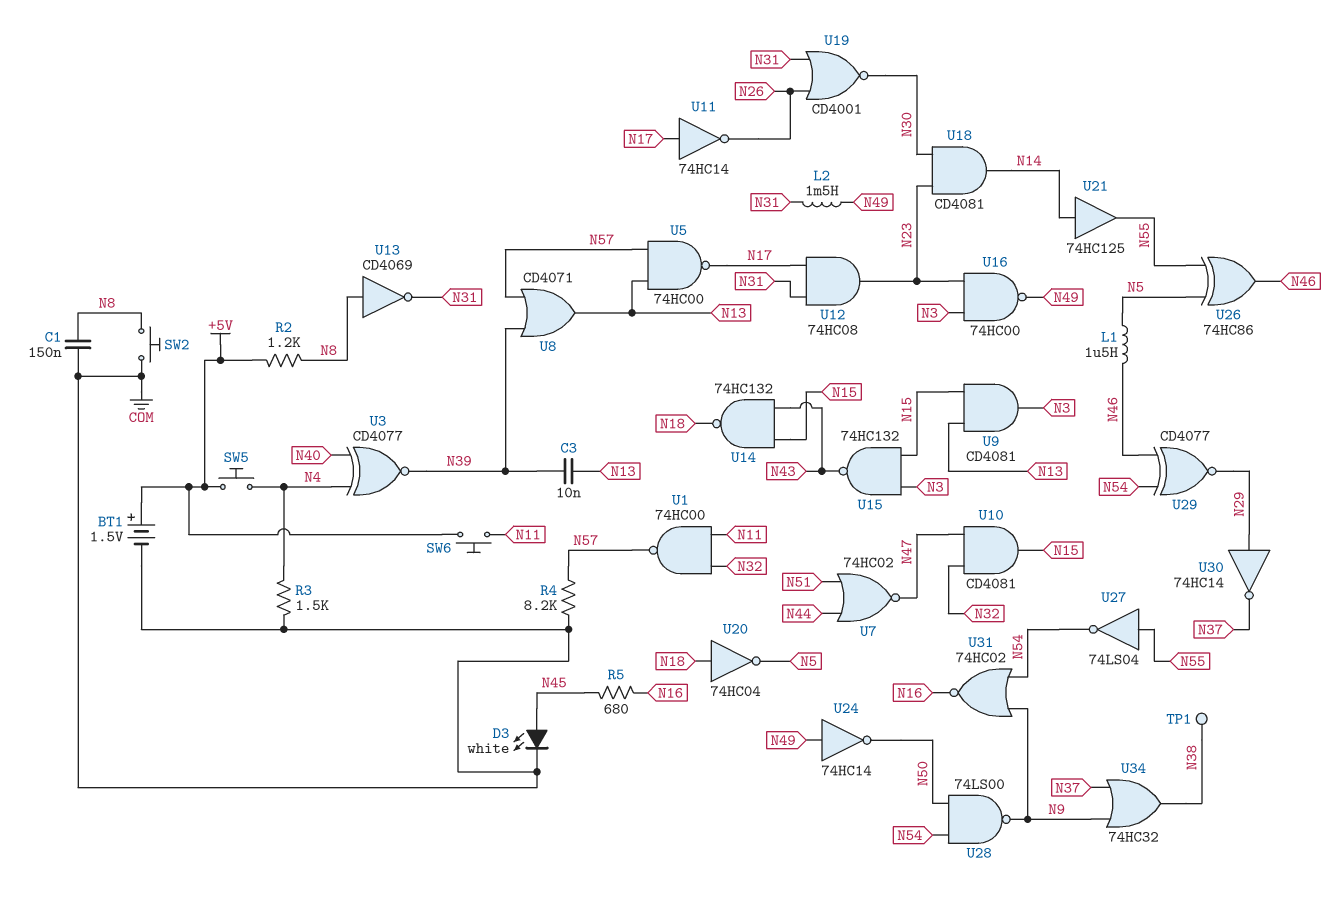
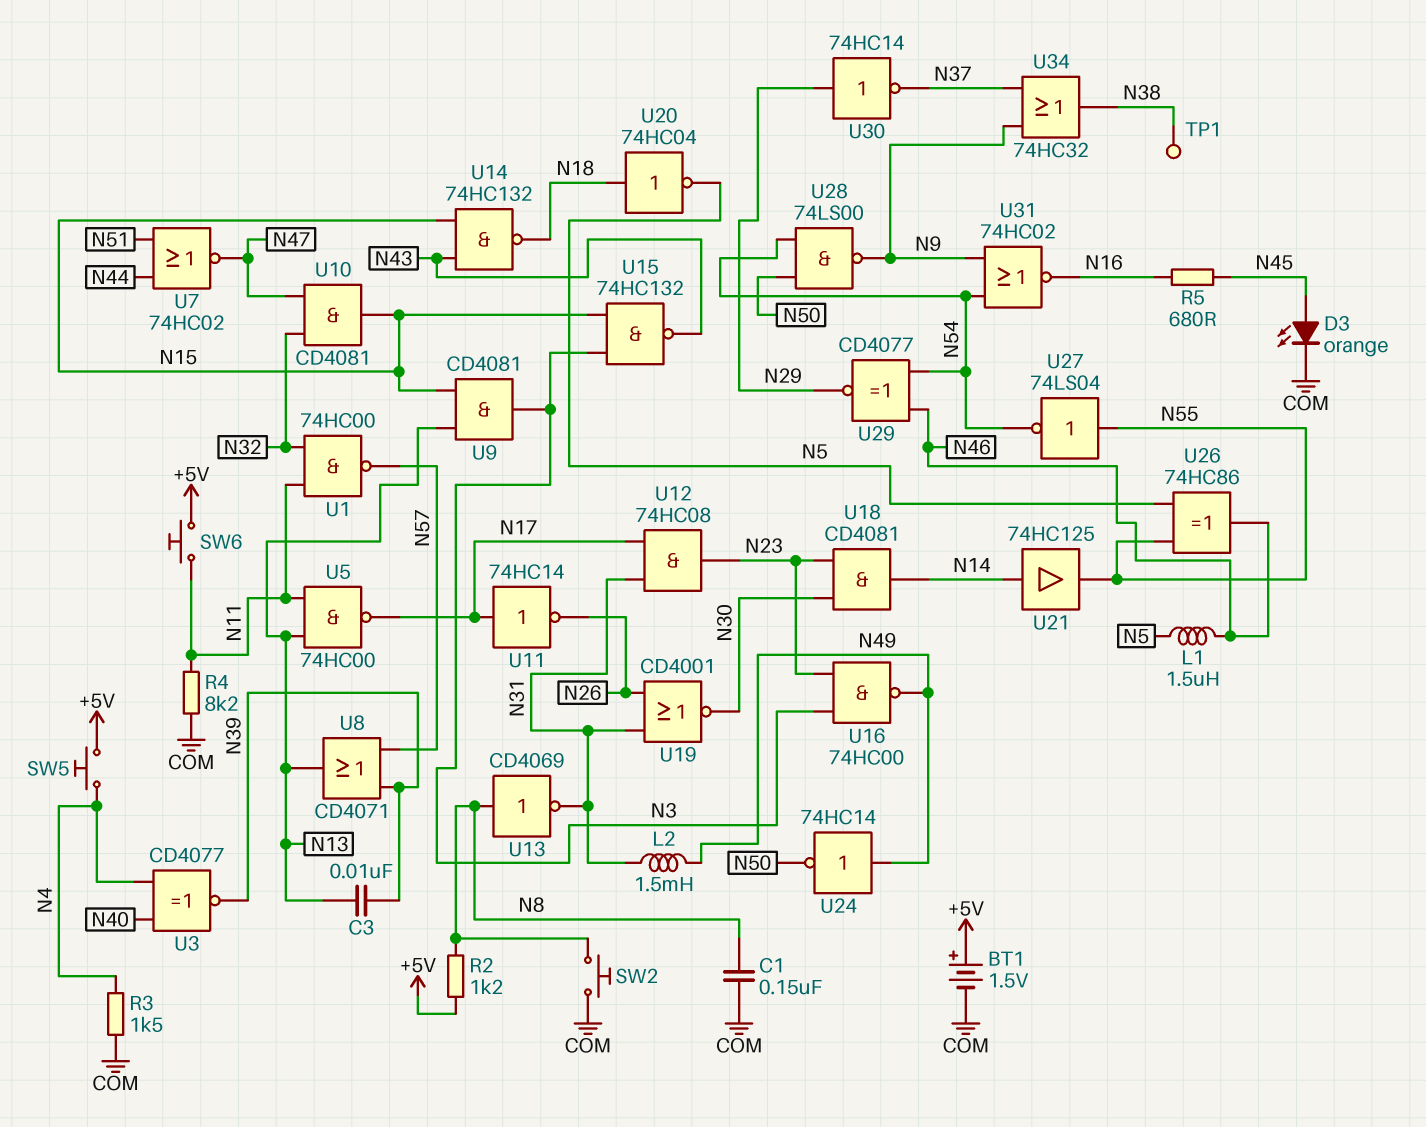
D3: LED white (A N45, K COM) -> LED orange (A N45, K COM)
R4: 8.2k (COM, N57) -> 8.2k (COM, N11)
U5: NAND 74HC00 (in N13, in N57, out N17) -> NAND 74HC00 (in N11, in N13, out N17)

